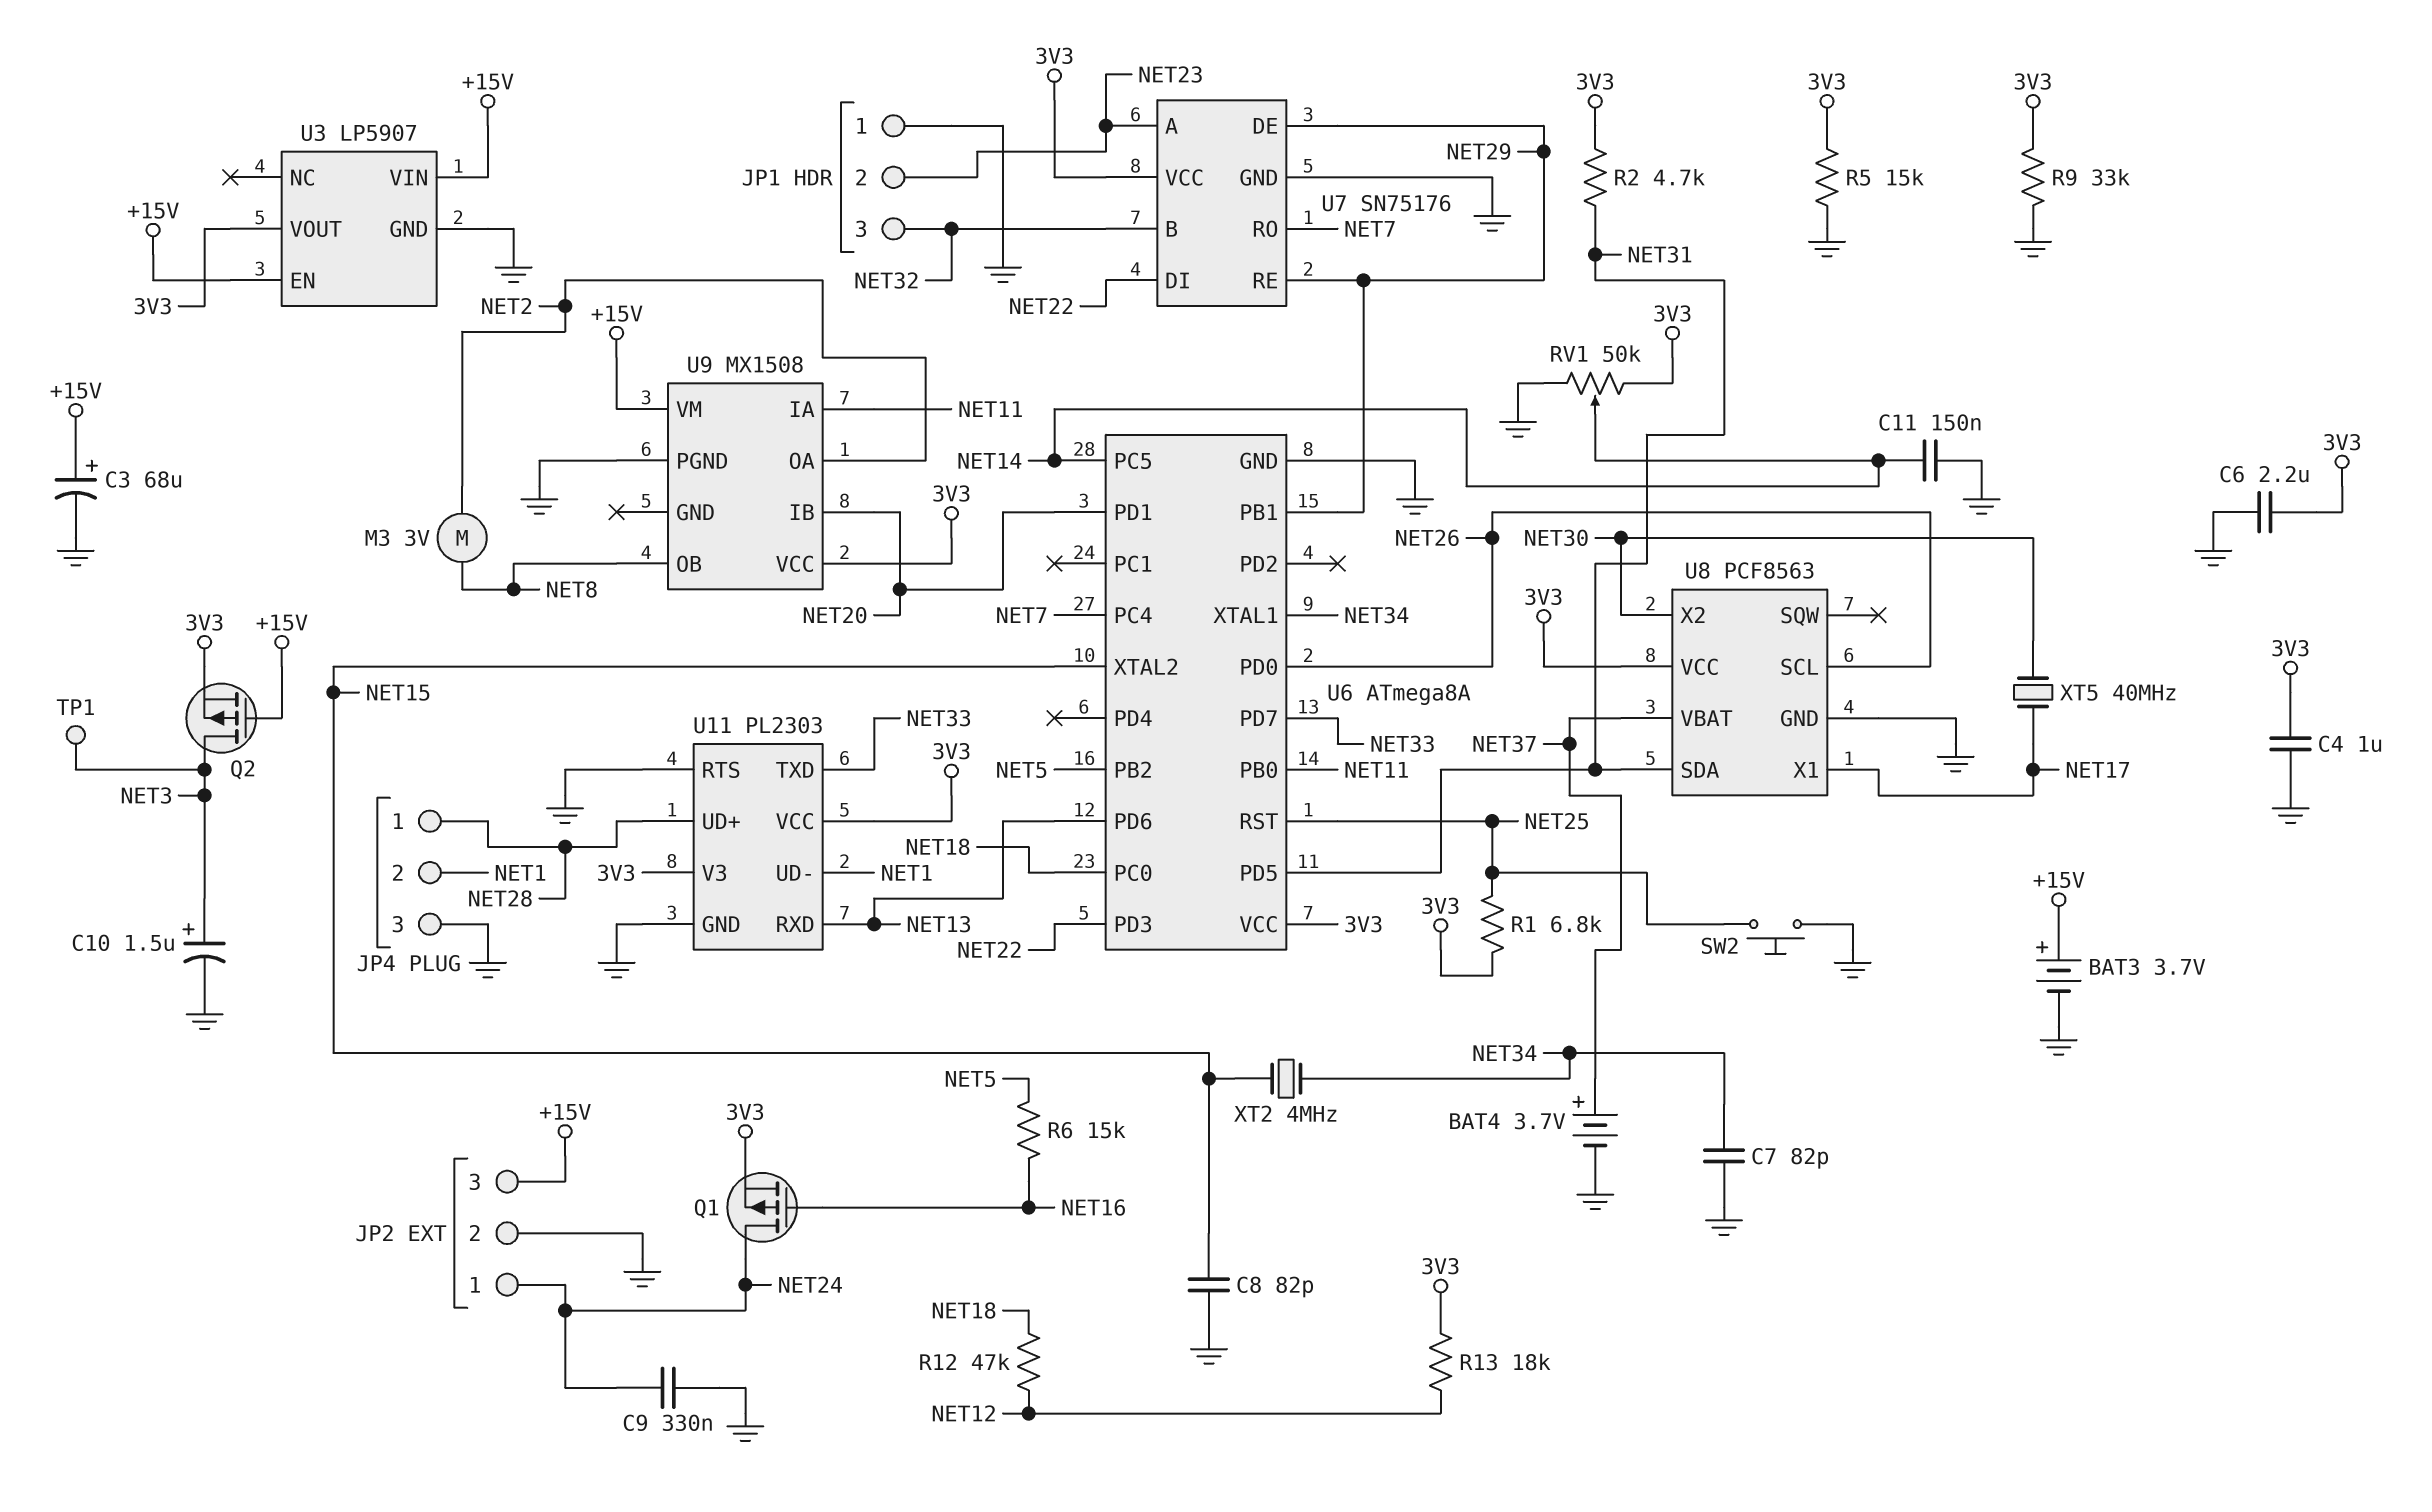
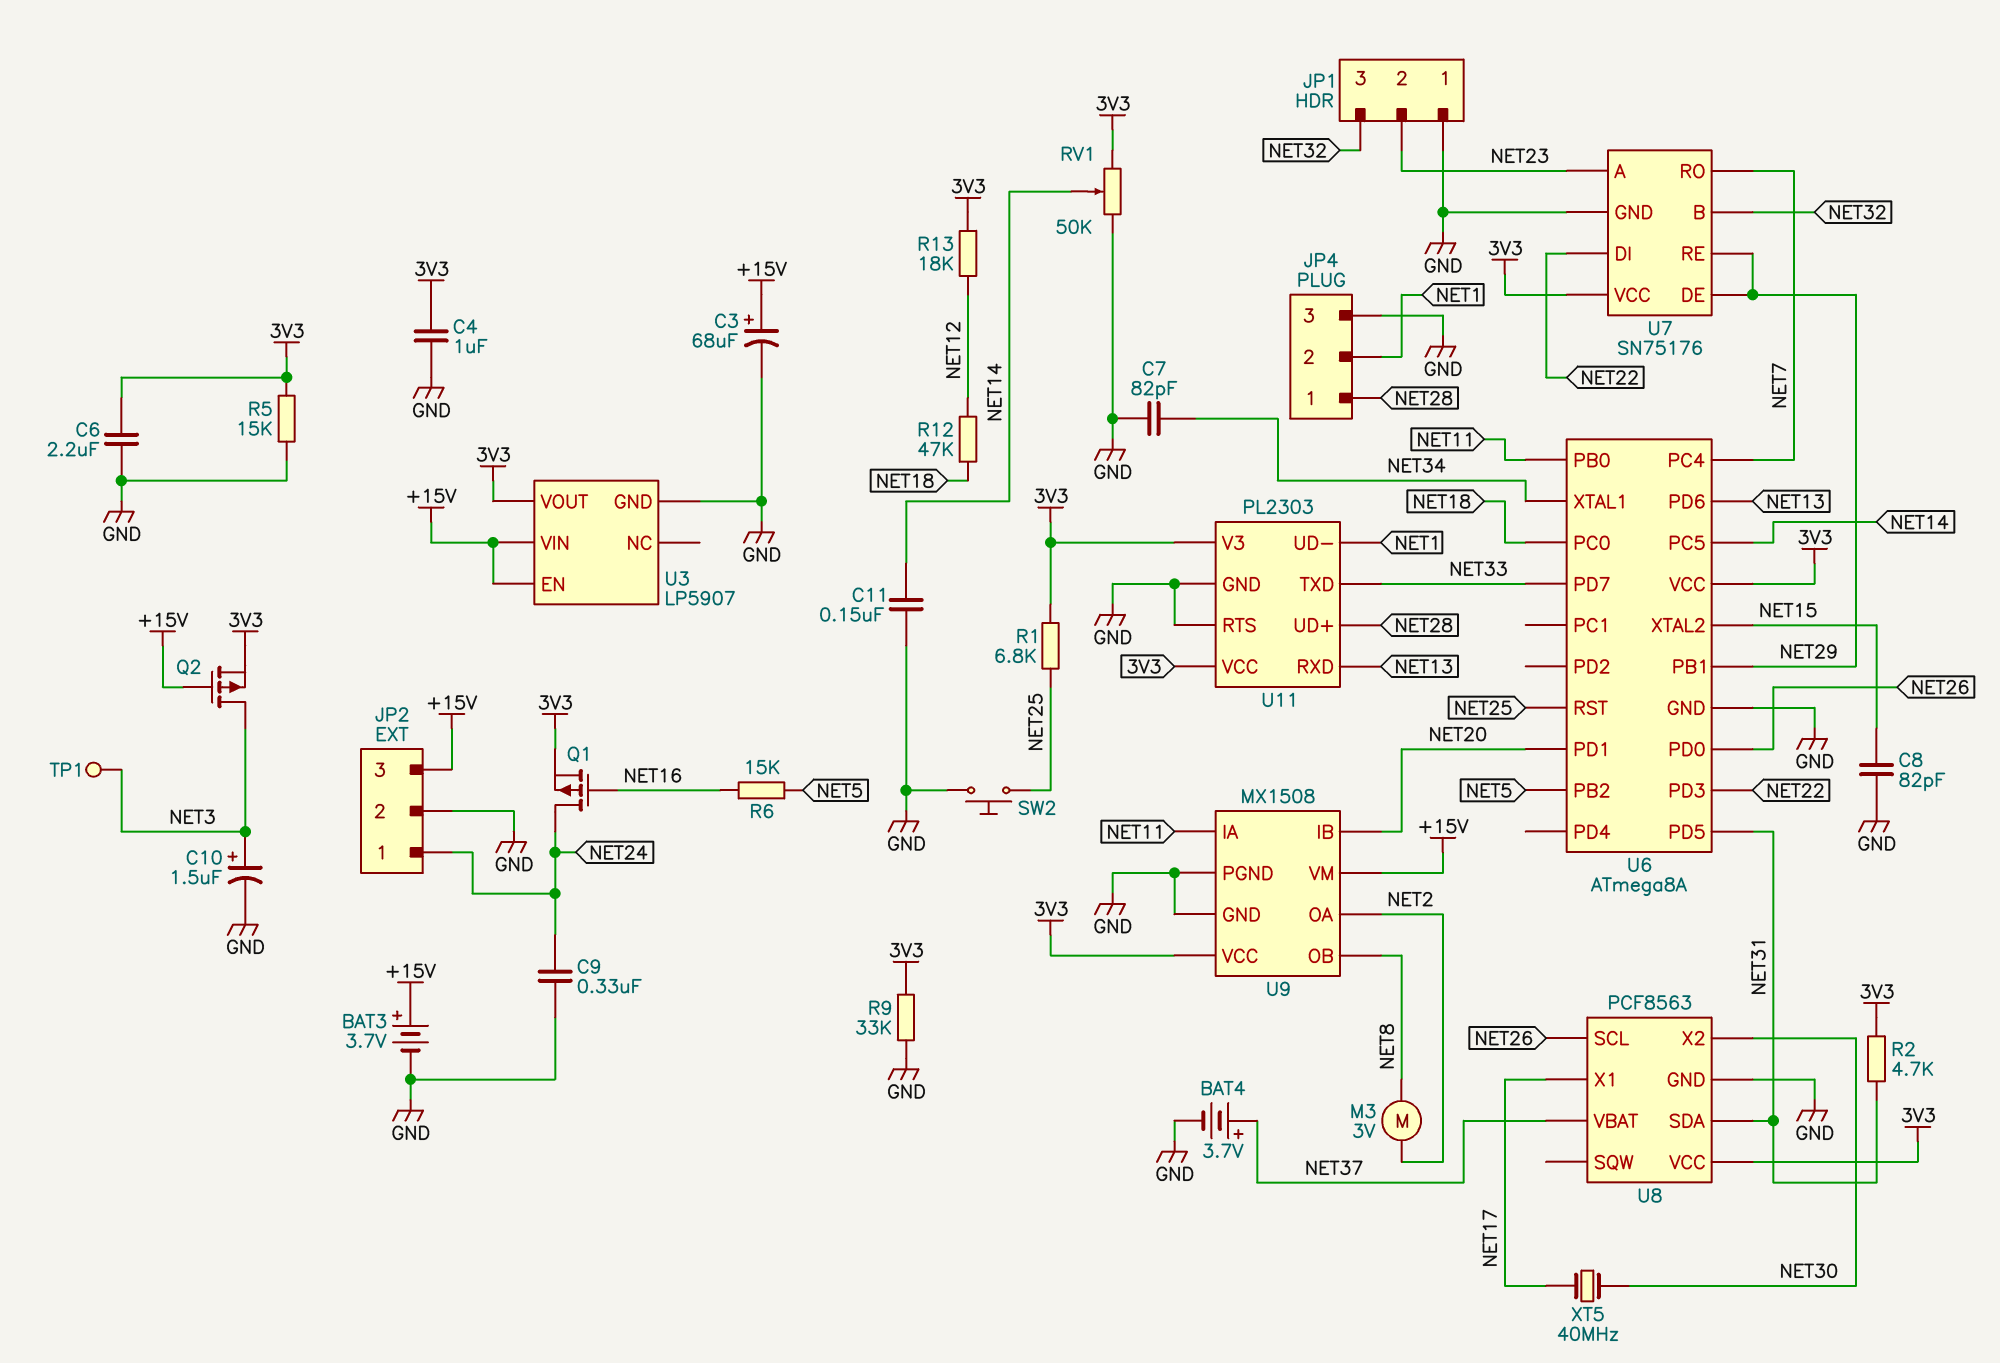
U9 pin GND: none -> GND
XT2: 4MHz (NET15, NET34) -> none

